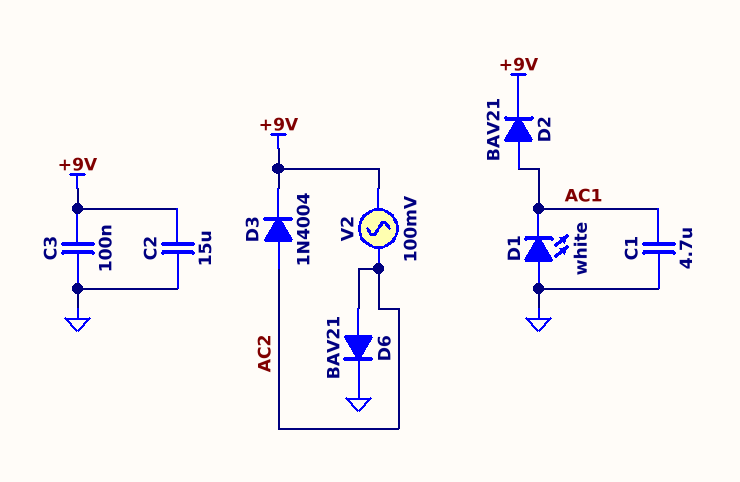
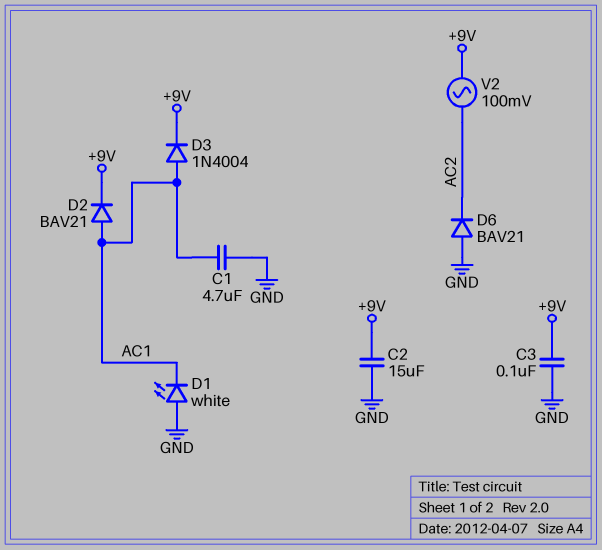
D3: diode 1N4004 (A AC2, K +9V) -> diode 1N4004 (A AC1, K +9V)
D6: diode BAV21 (A AC2, K GND) -> diode BAV21 (A GND, K AC2)

